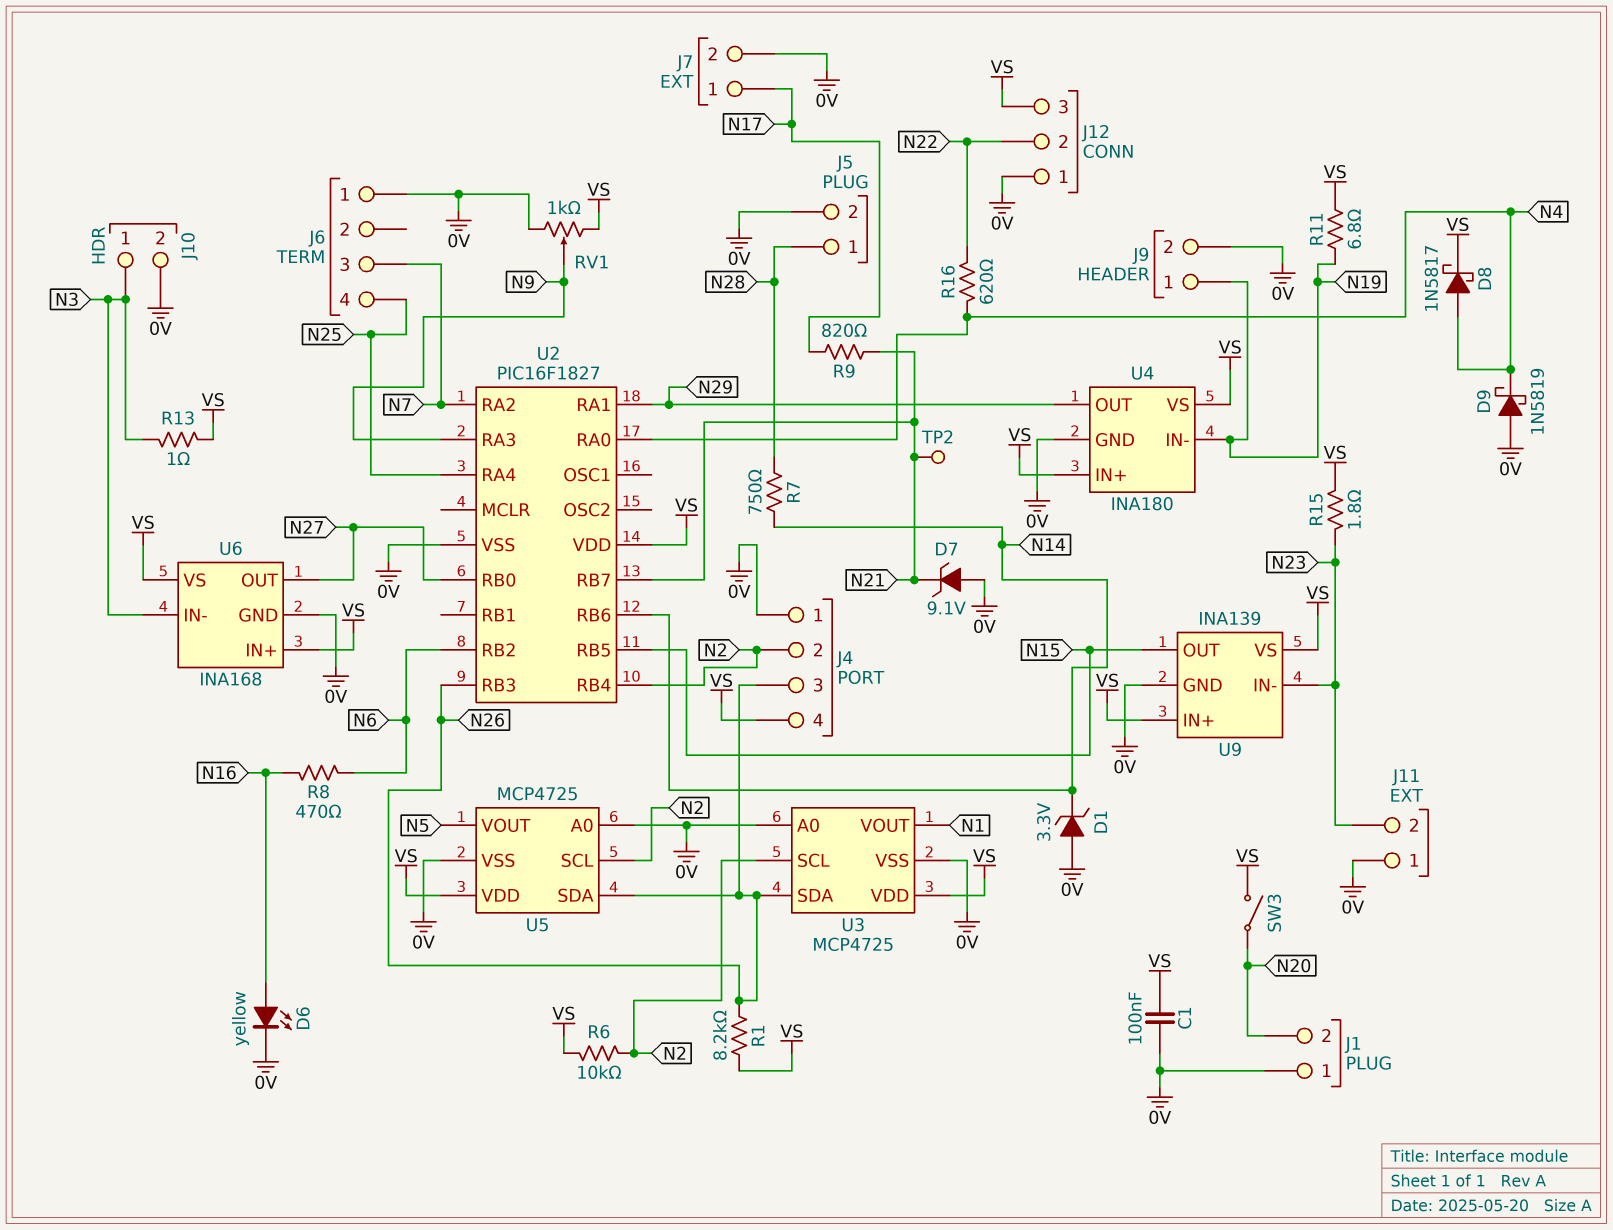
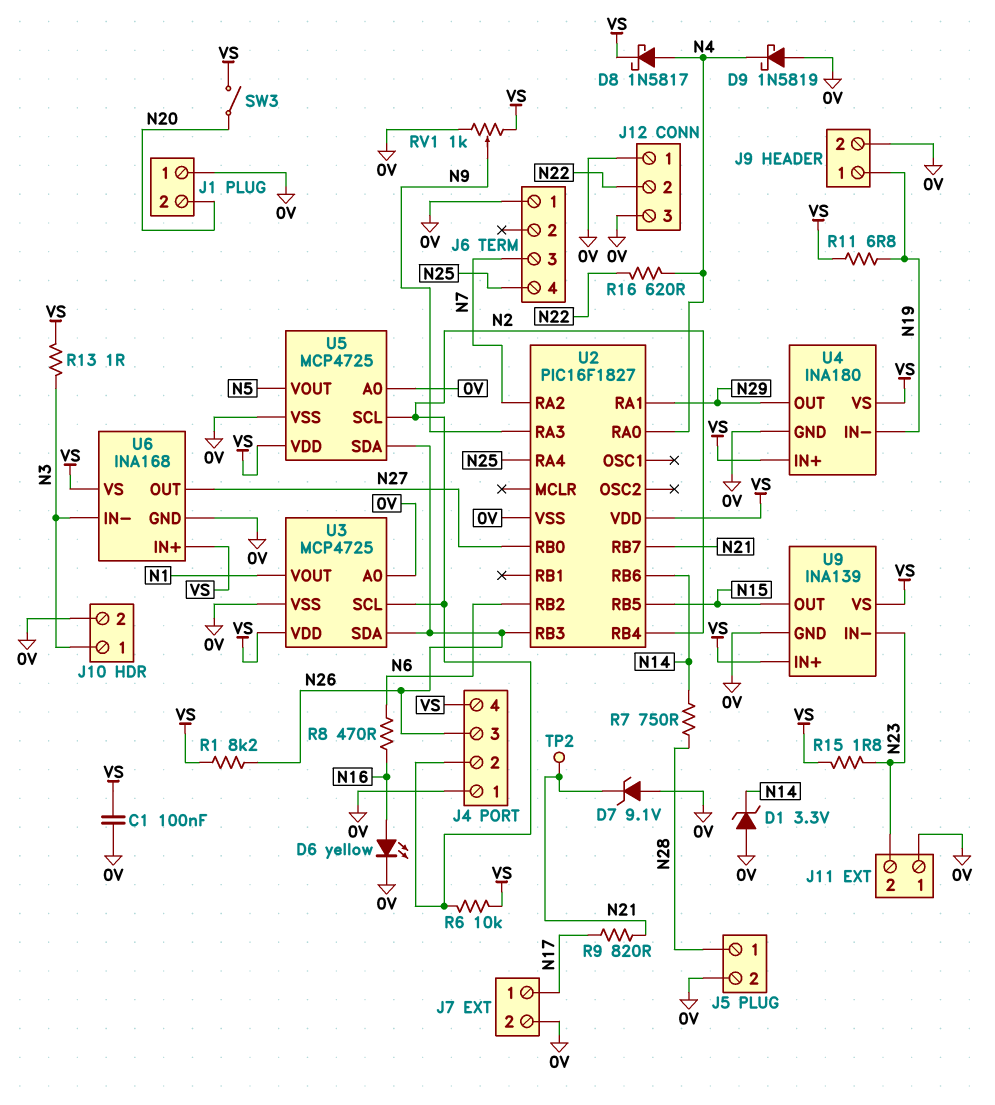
J12 pin 3: VS -> 0V

